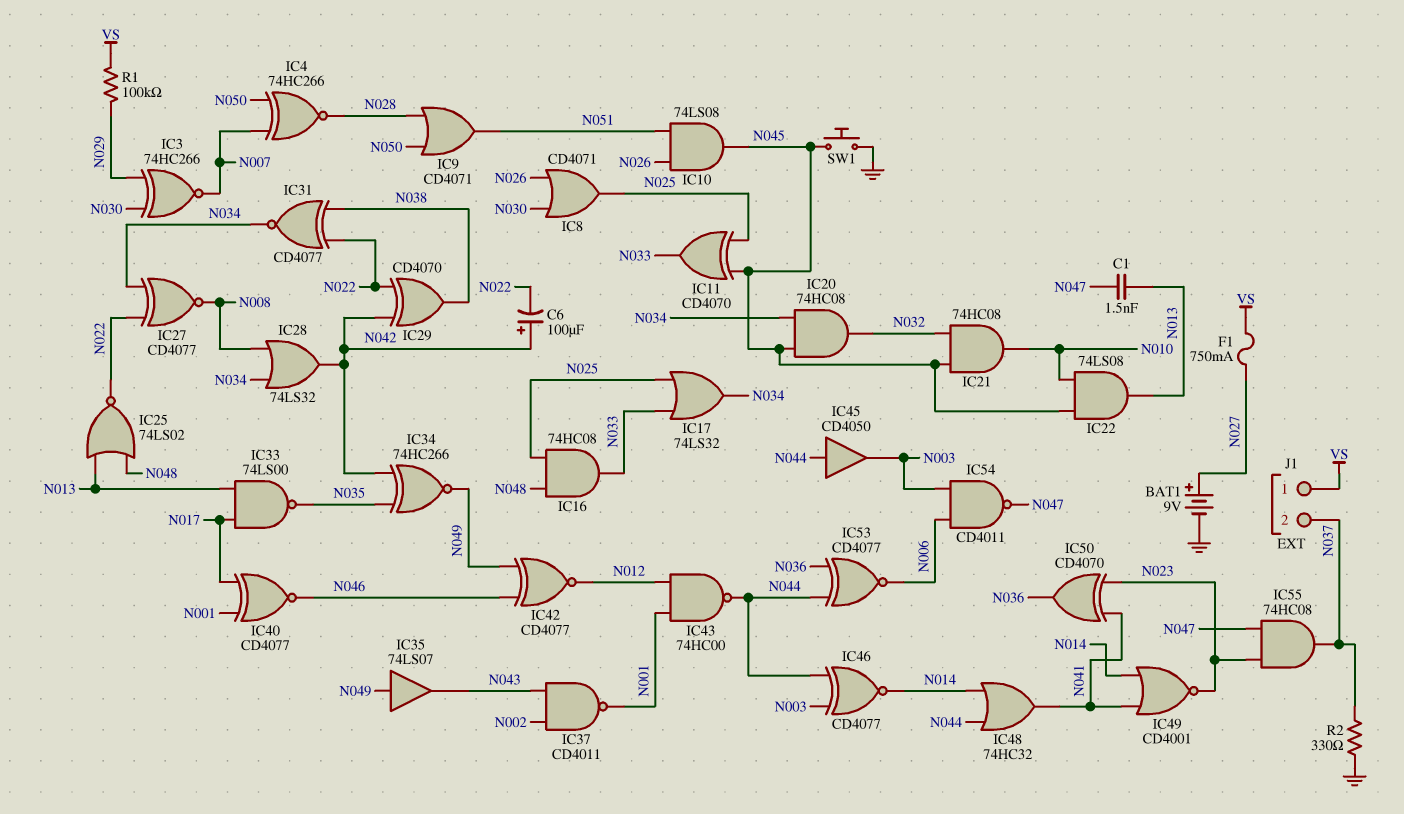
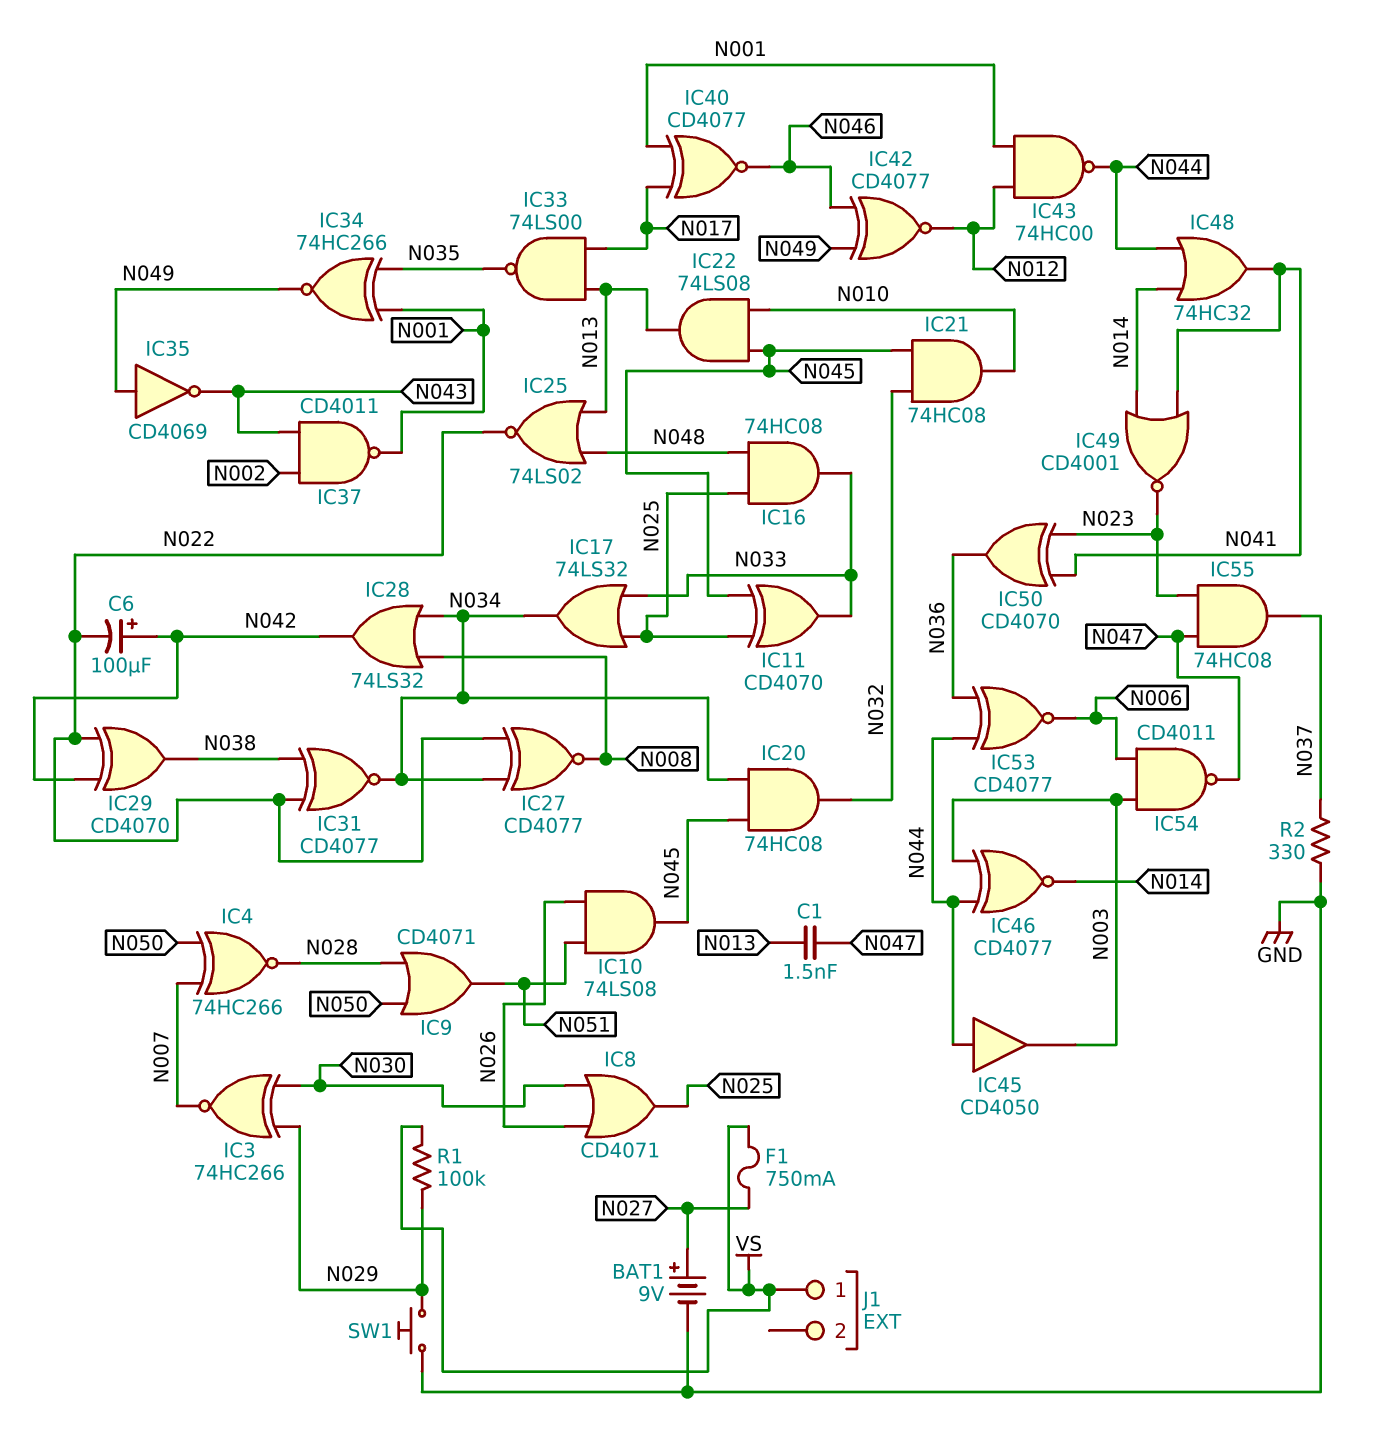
IC34: XNOR 74HC266 (in N035, in N042, out N049) -> XNOR 74HC266 (in N001, in N035, out N049)
IC35: buffer 74LS07 (in N049, out N043) -> NOT CD4069 (in N049, out N043)
J1 pin 2: N037 -> none
SW1: button (GND, N045) -> button (GND, N029)

